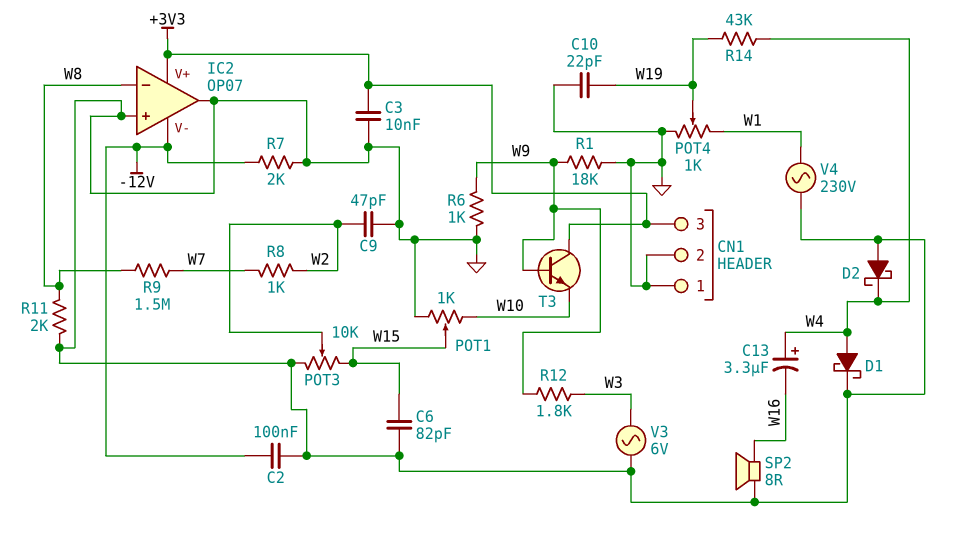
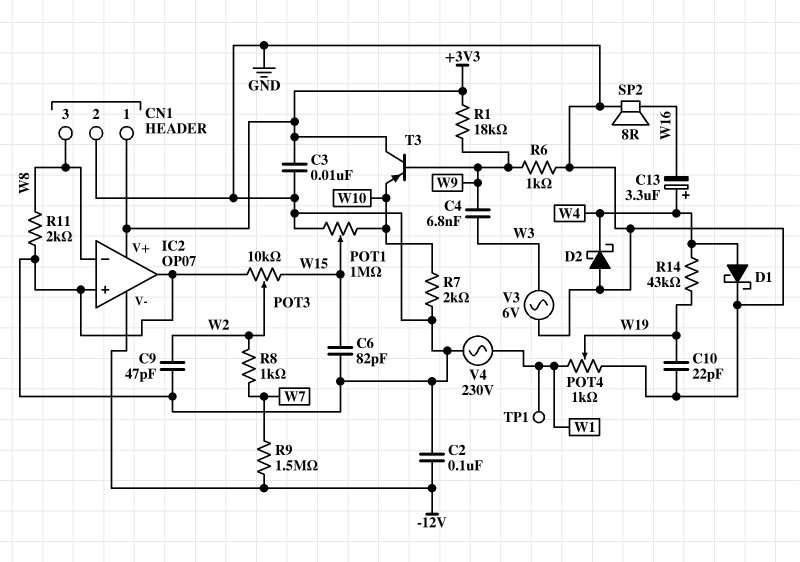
C4: none -> 6.8nF (W3, W9)
CN1 pin 1: GND -> +3V3
CN1 pin 3: +3V3 -> W8
POT1: 1k (GND, W10, wiper W15) -> 1M (GND, W10, wiper W15)
R1: 18k (GND, W9) -> 18k (+3V3, W9)
R7: 2k (-12V, GND) -> 2k (GND, W10)
R9: 1.5M (W7, W8) -> 1.5M (-12V, W7)
R12: 1.8k (W3, W9) -> none
T3: NPN (B W9, C +3V3, E W10) -> PNP (B W9, C +3V3, E W10)
TP1: none -> test point (W1)

